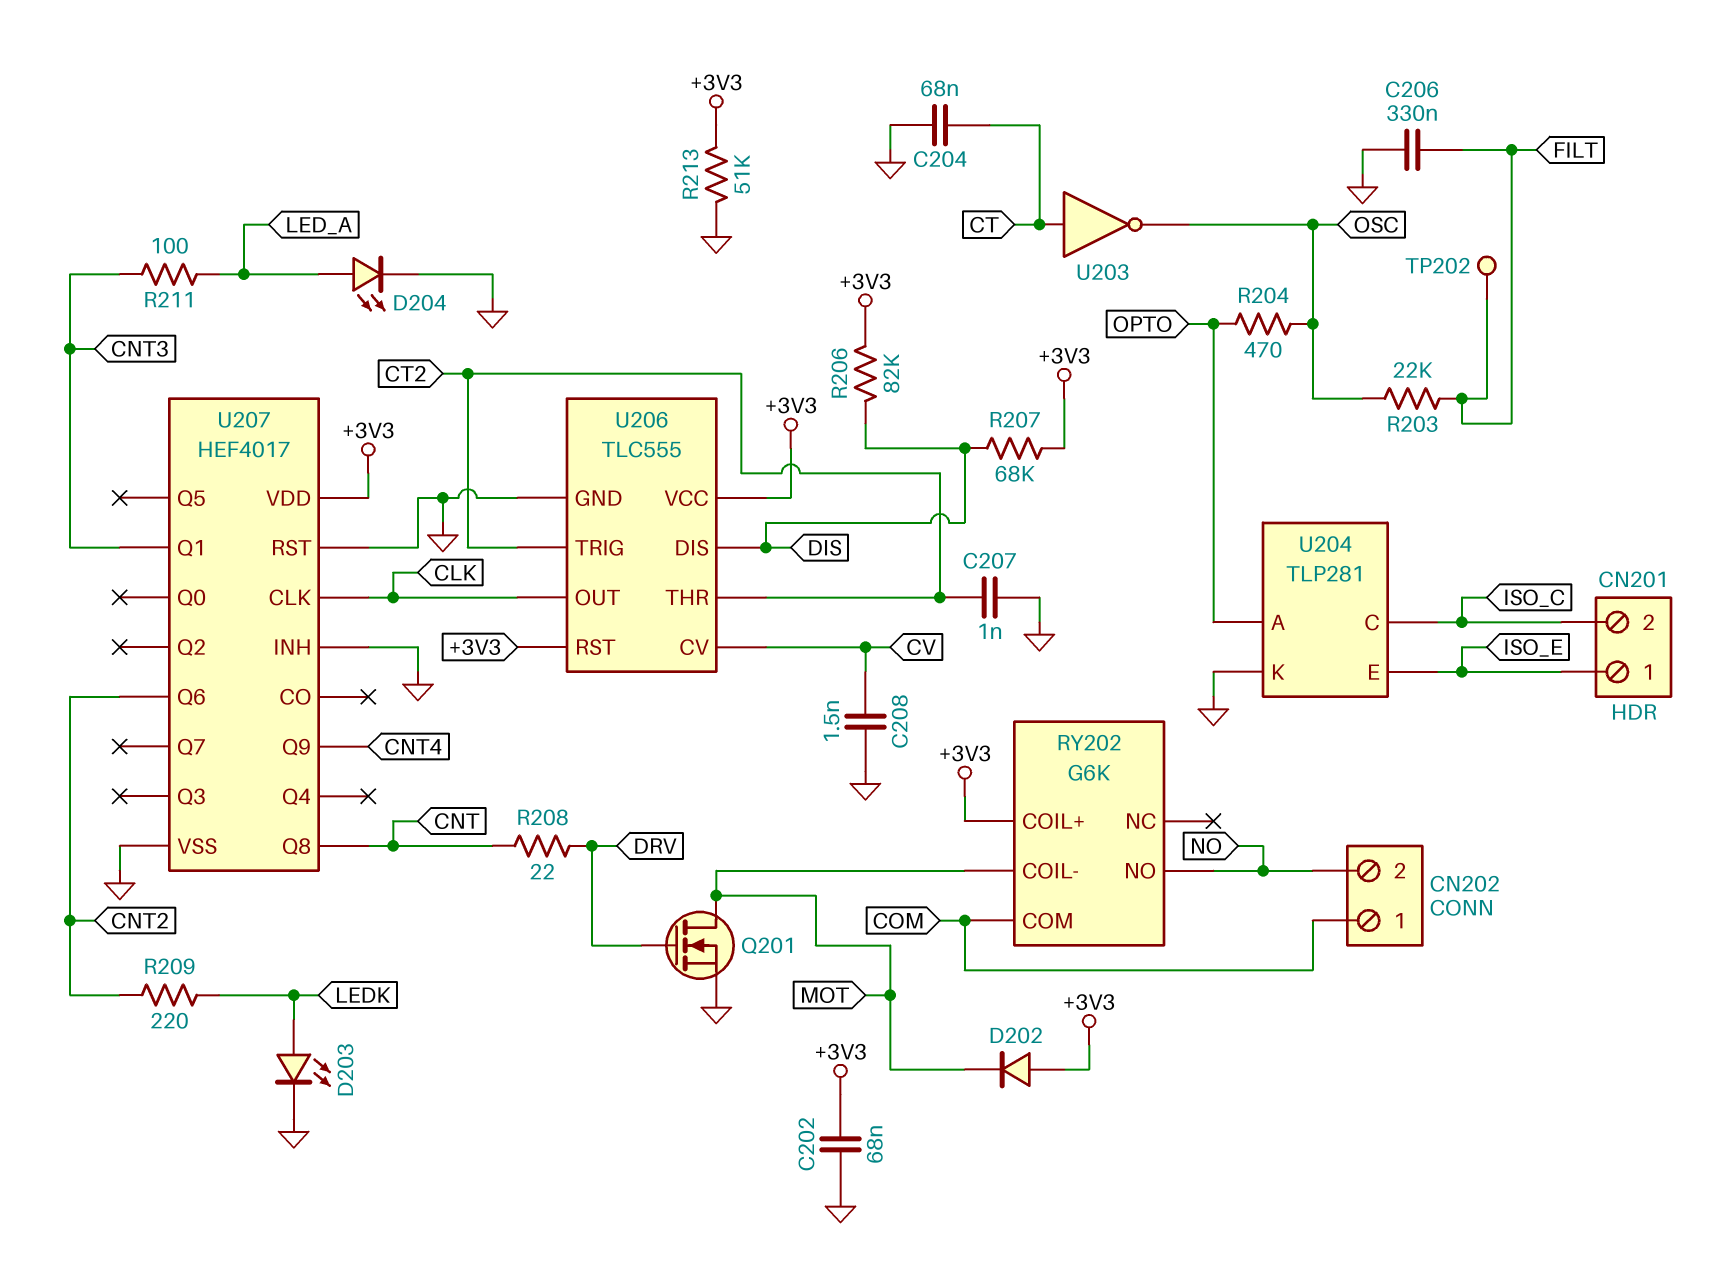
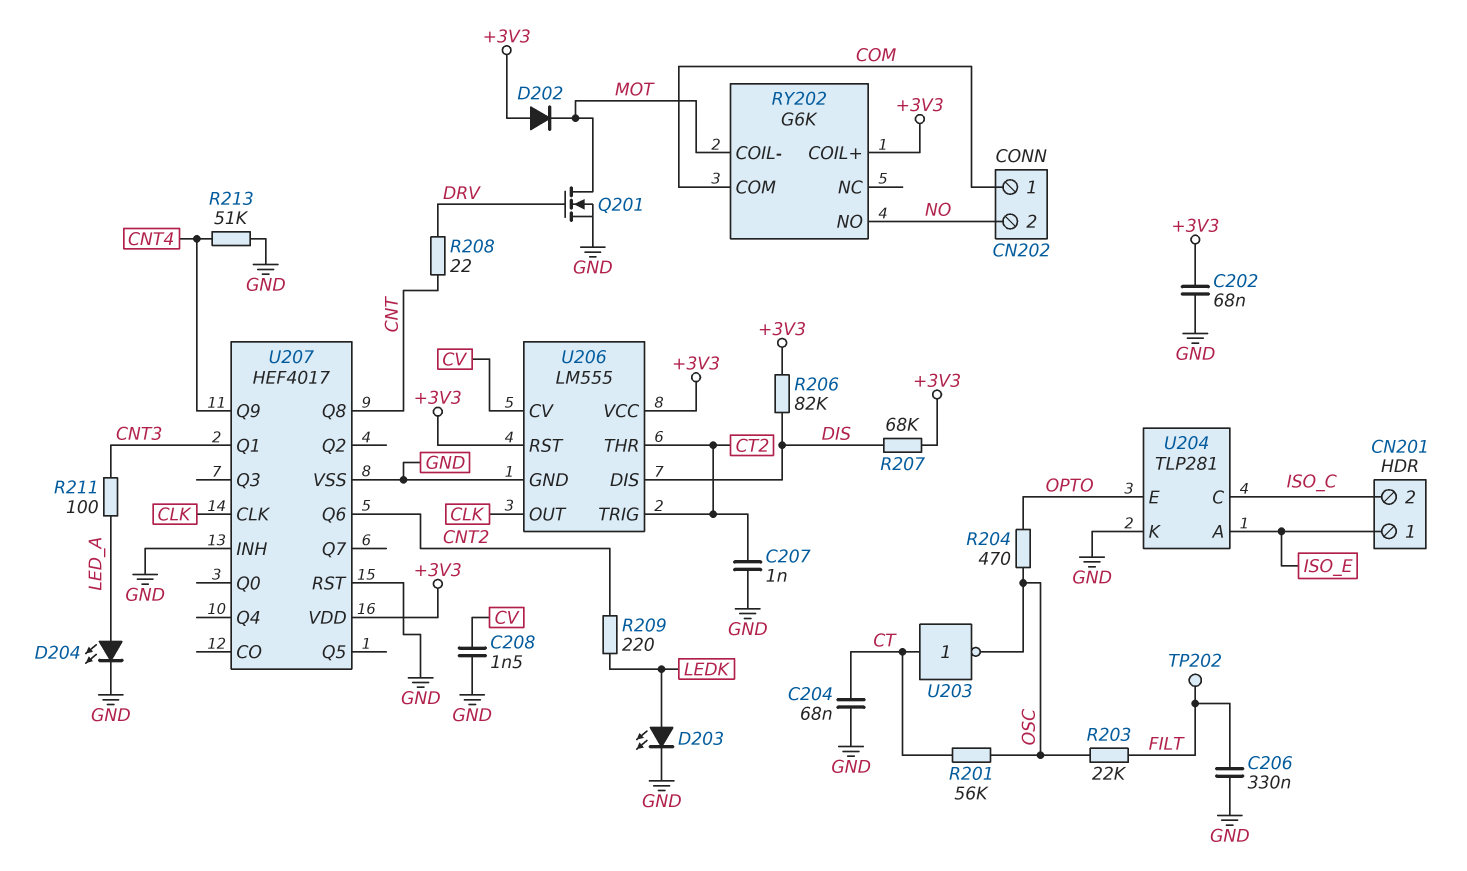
R201: none -> 56k (CT, OSC)
R213: 51k (+3V3, GND) -> 51k (CNT4, GND)
U204 pin A: OPTO -> ISO_E
U204 pin E: ISO_E -> OPTO
U206: TLC555 -> LM555

